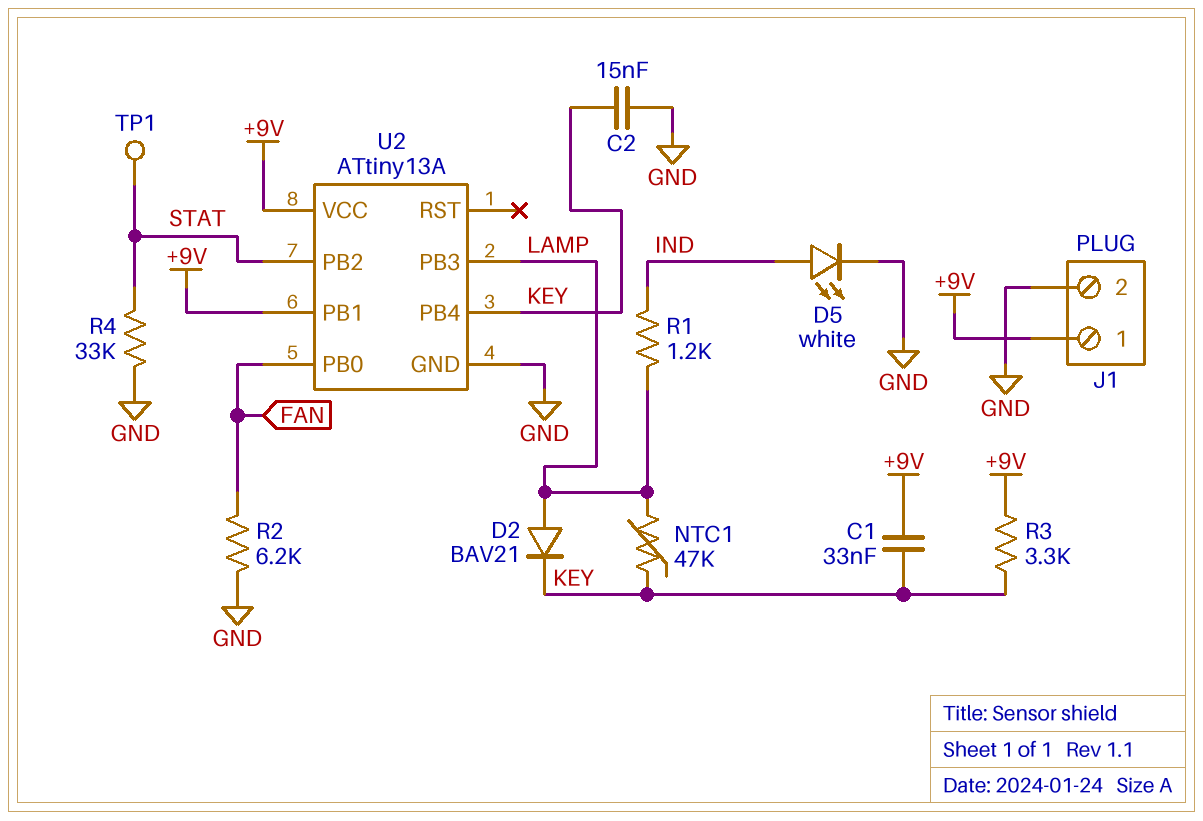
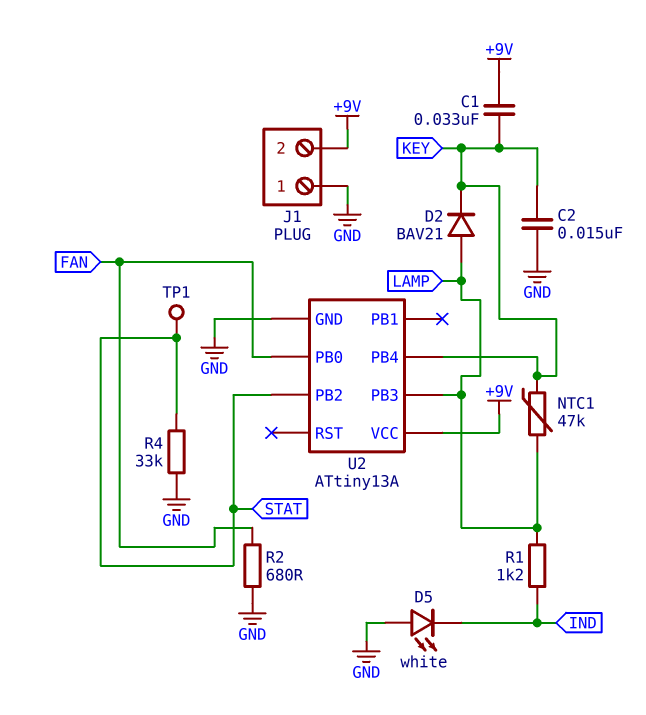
D5: LED white (A IND, K GND) -> LED white (A GND, K IND)
J1 pin 1: +9V -> GND
J1 pin 2: GND -> +9V
R2: 6.2k (FAN, GND) -> 680 (FAN, GND)
R3: 3.3k (+9V, KEY) -> none
U2 pin PB1: +9V -> none

